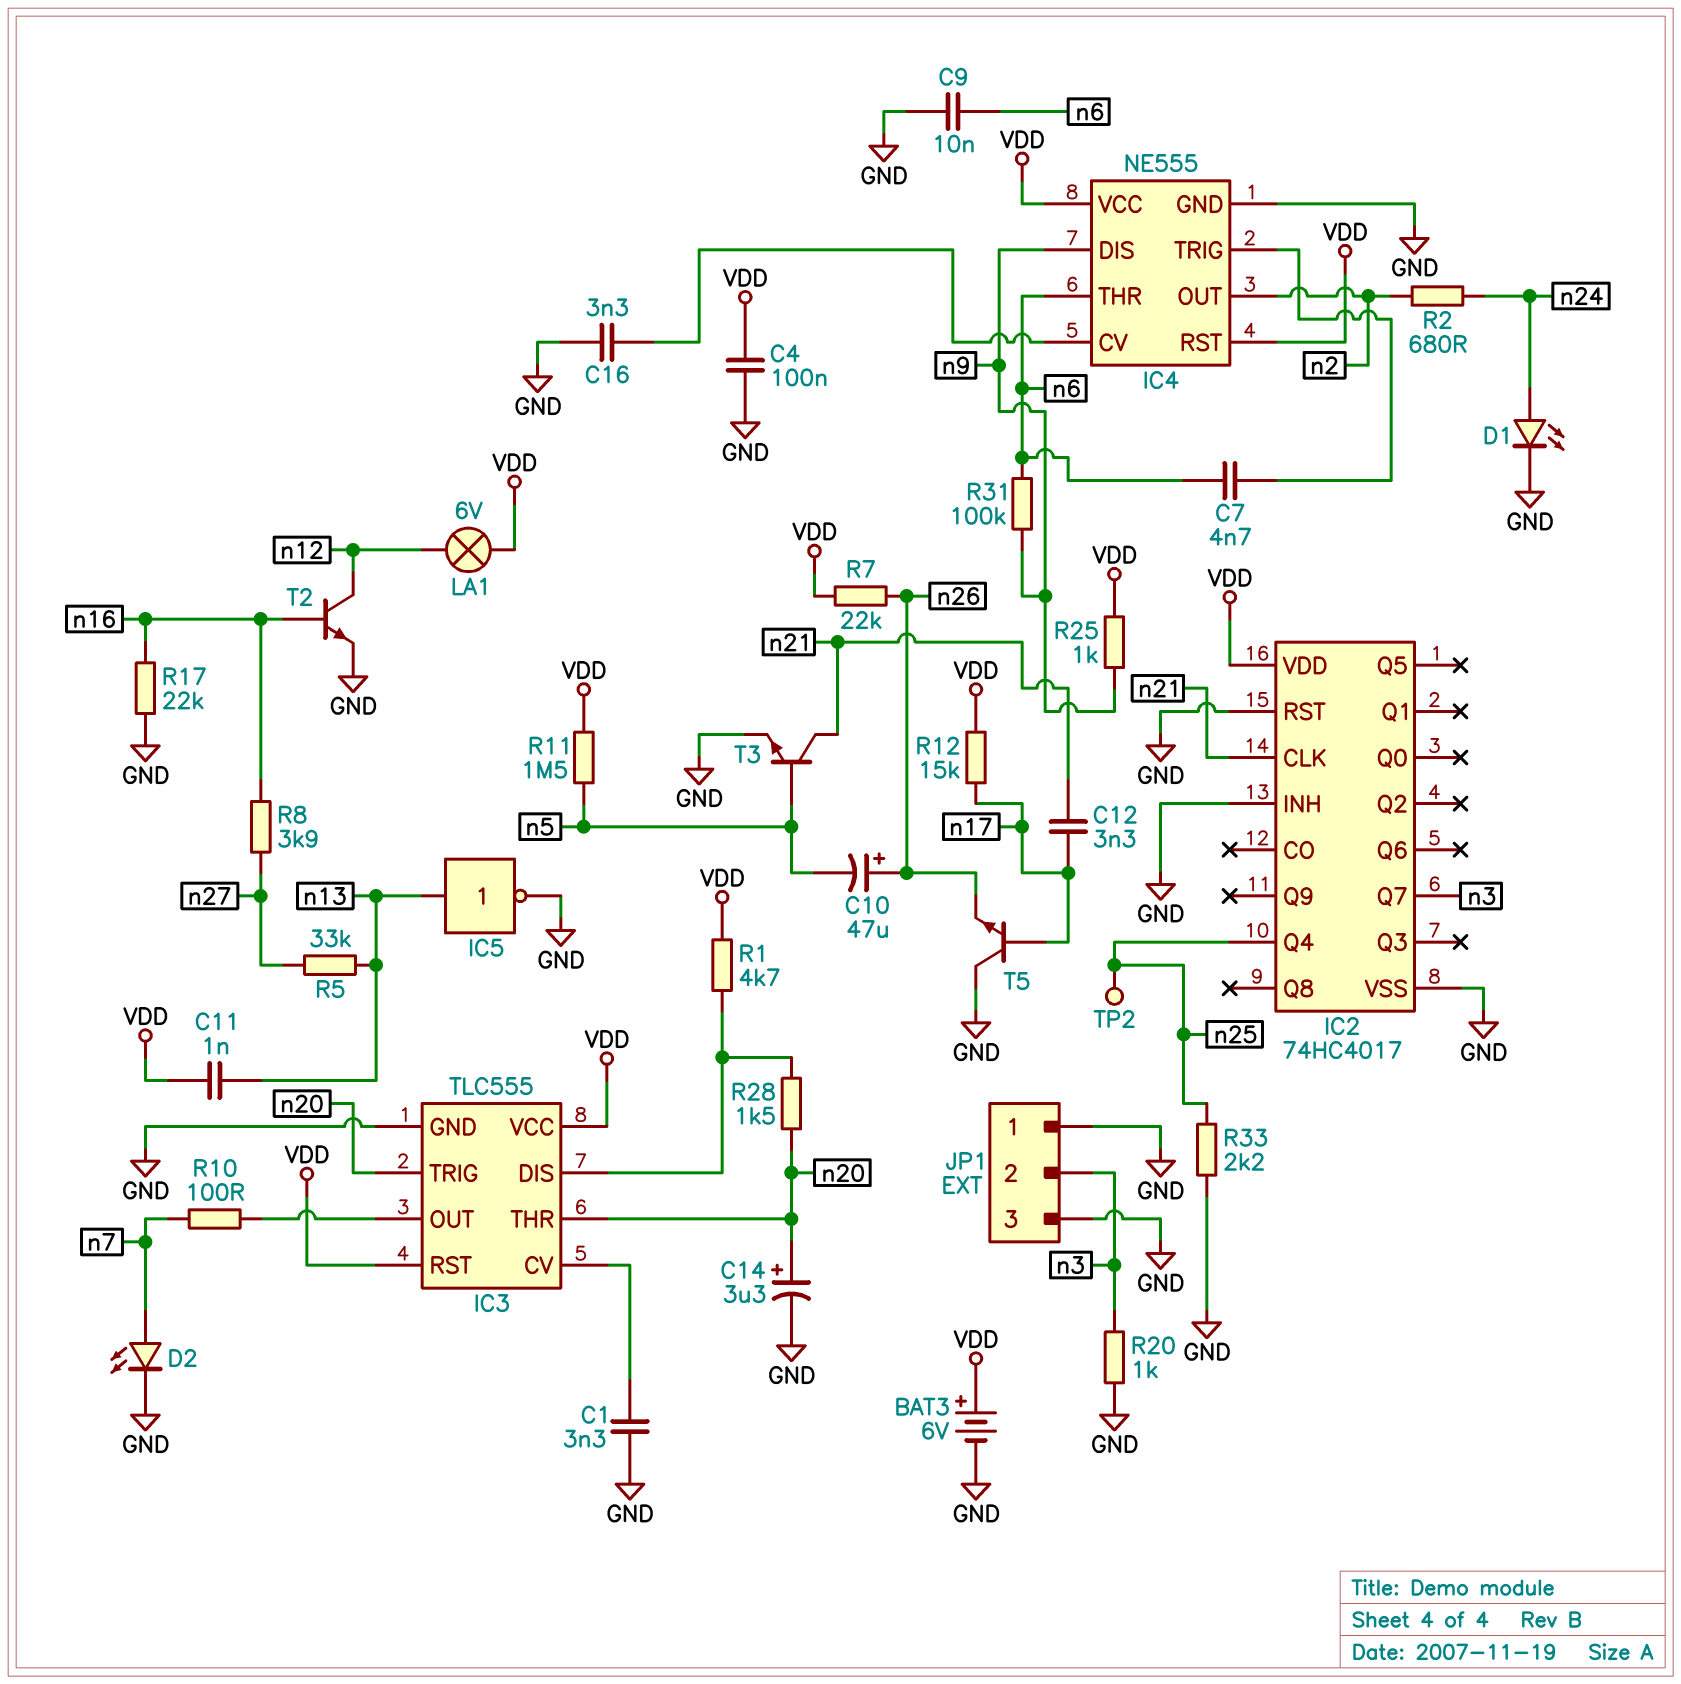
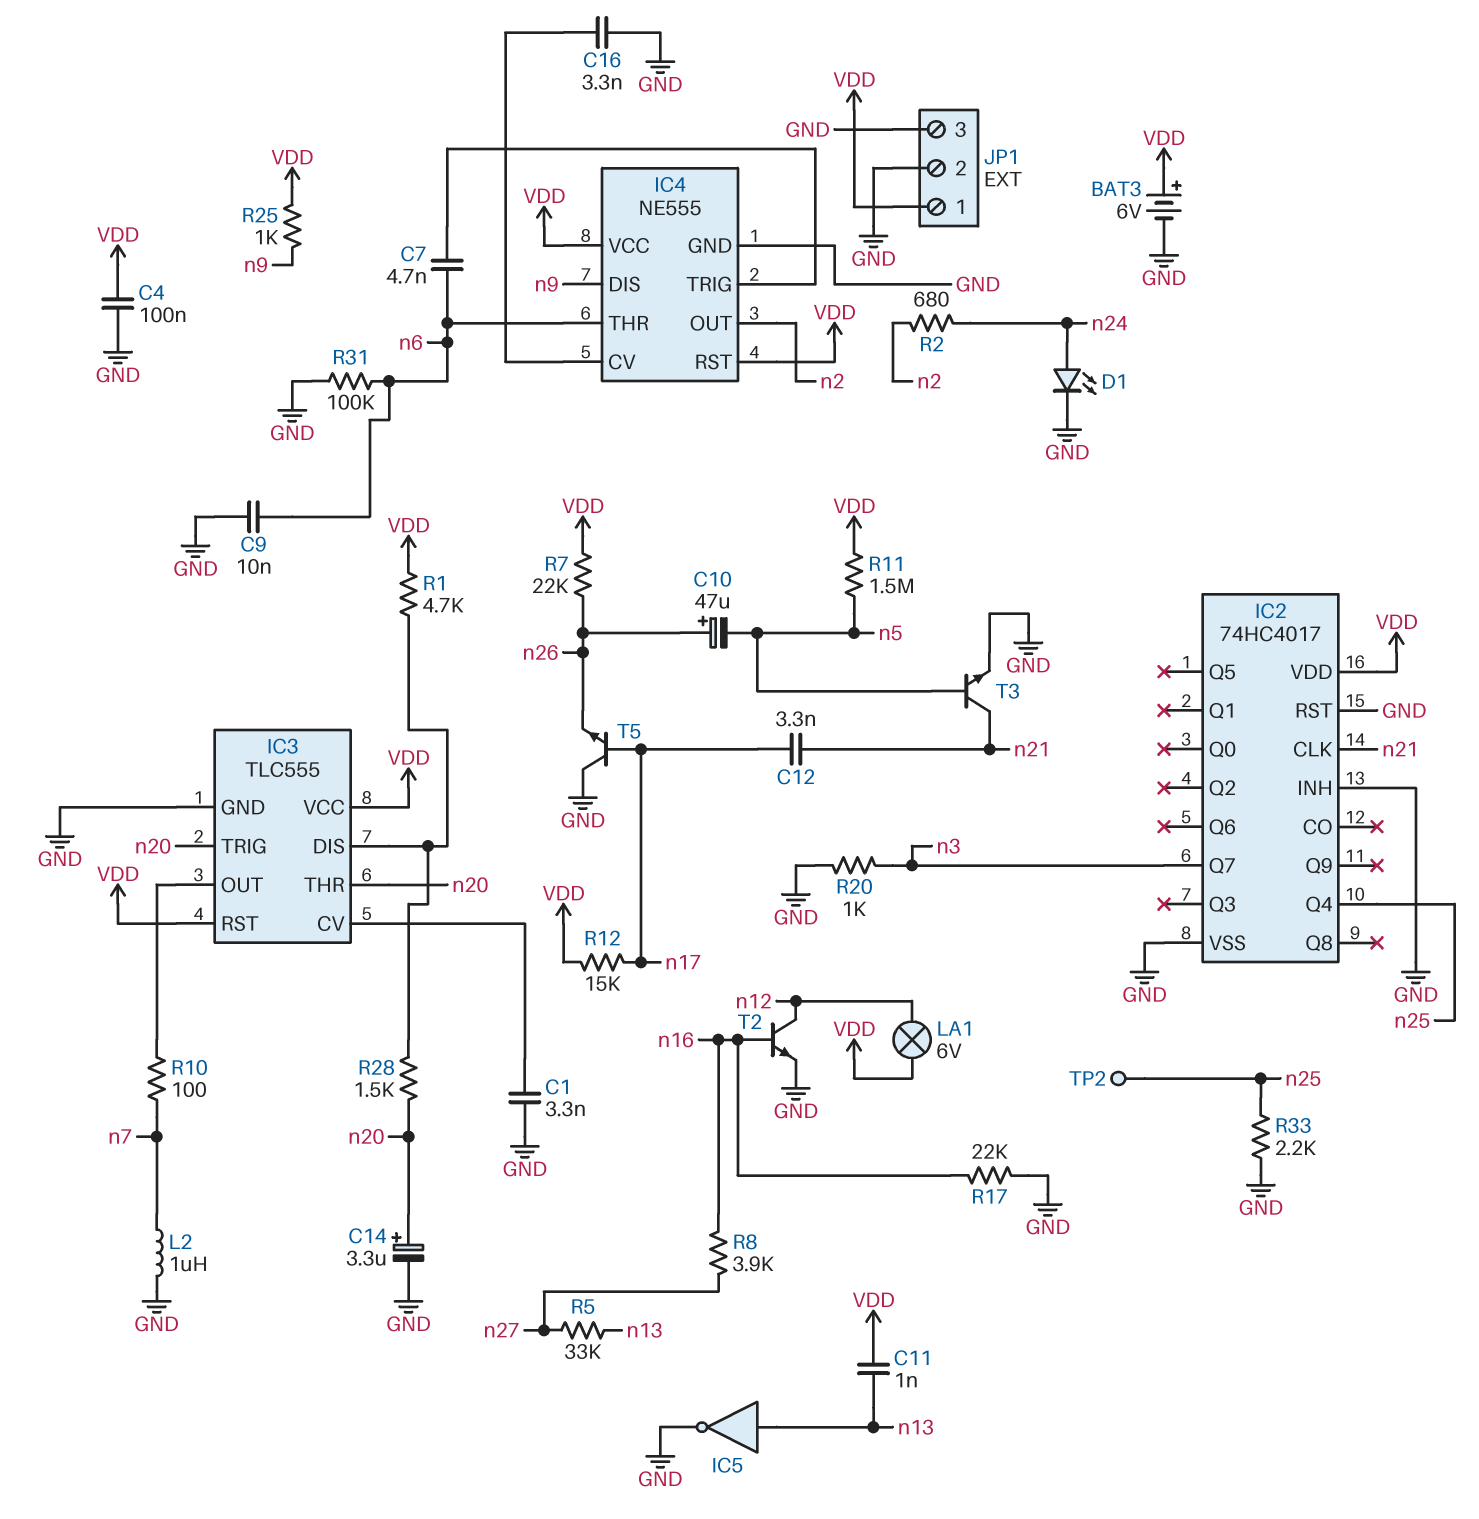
D2: LED (A n7, K GND) -> none
JP1 pin 1: GND -> VDD
JP1 pin 2: n3 -> GND
L2: none -> 1uH (GND, n7)
R31: 100k (n6, n9) -> 100k (GND, n6)

